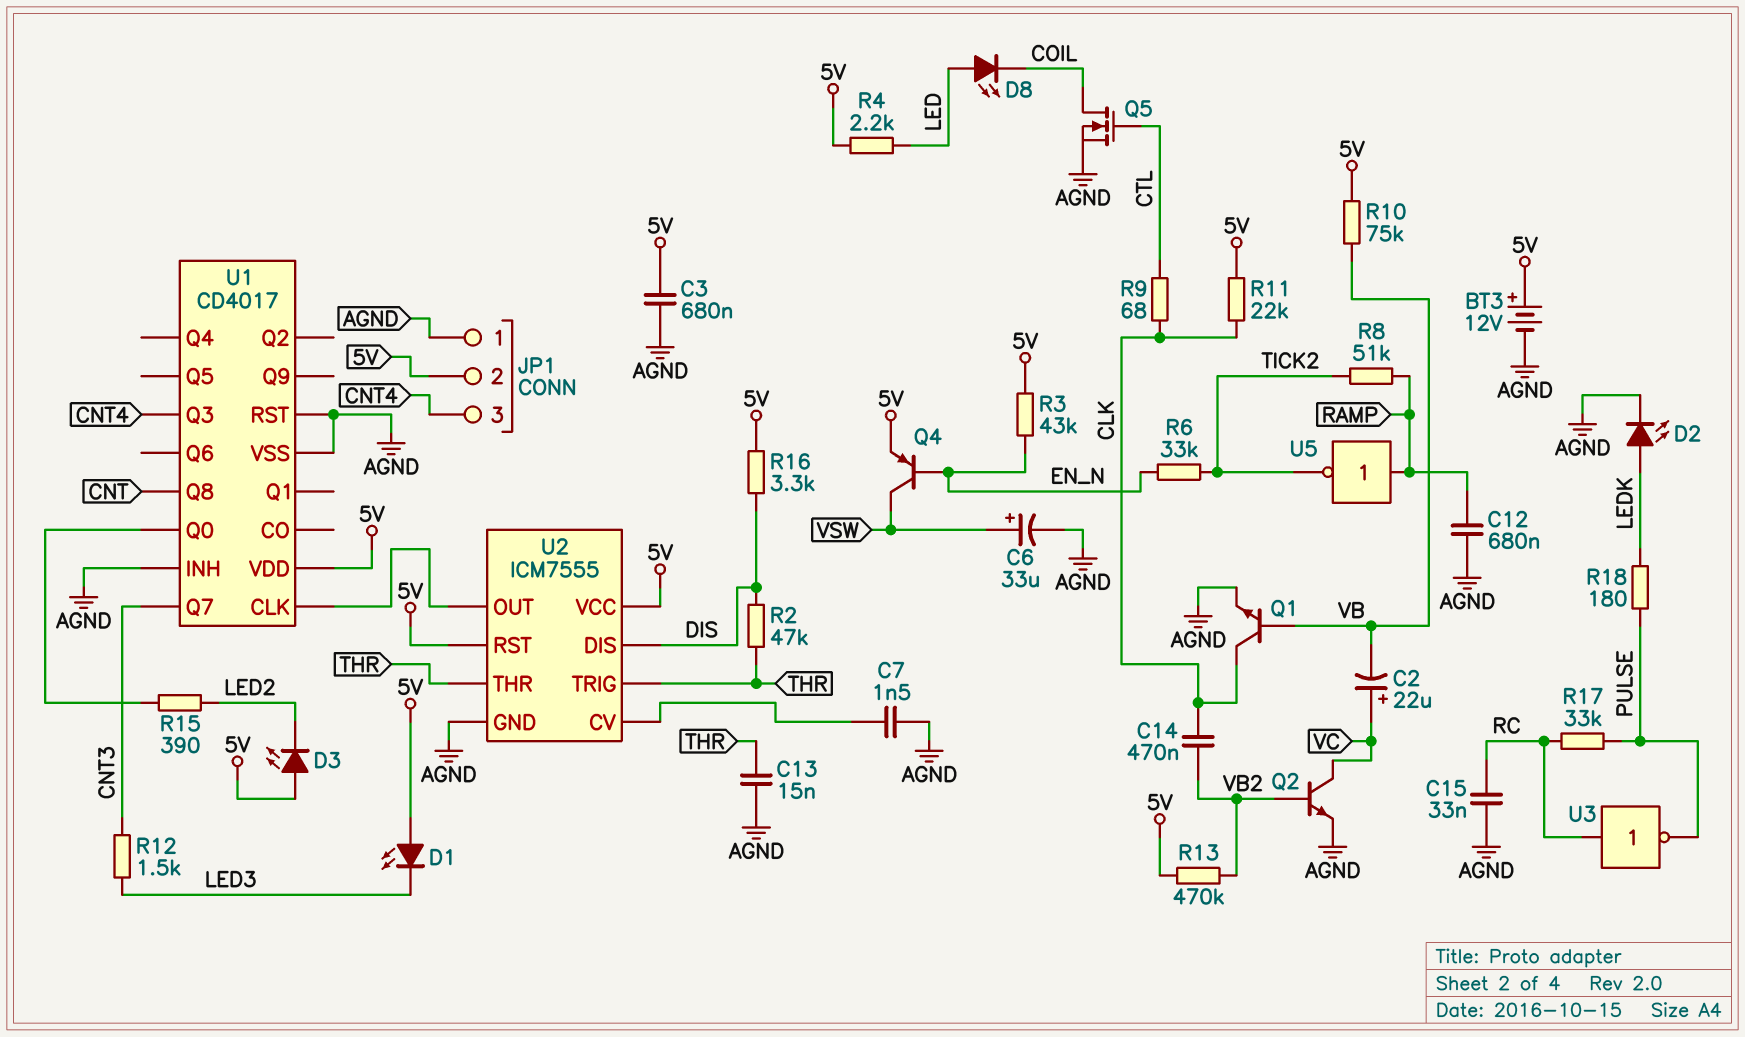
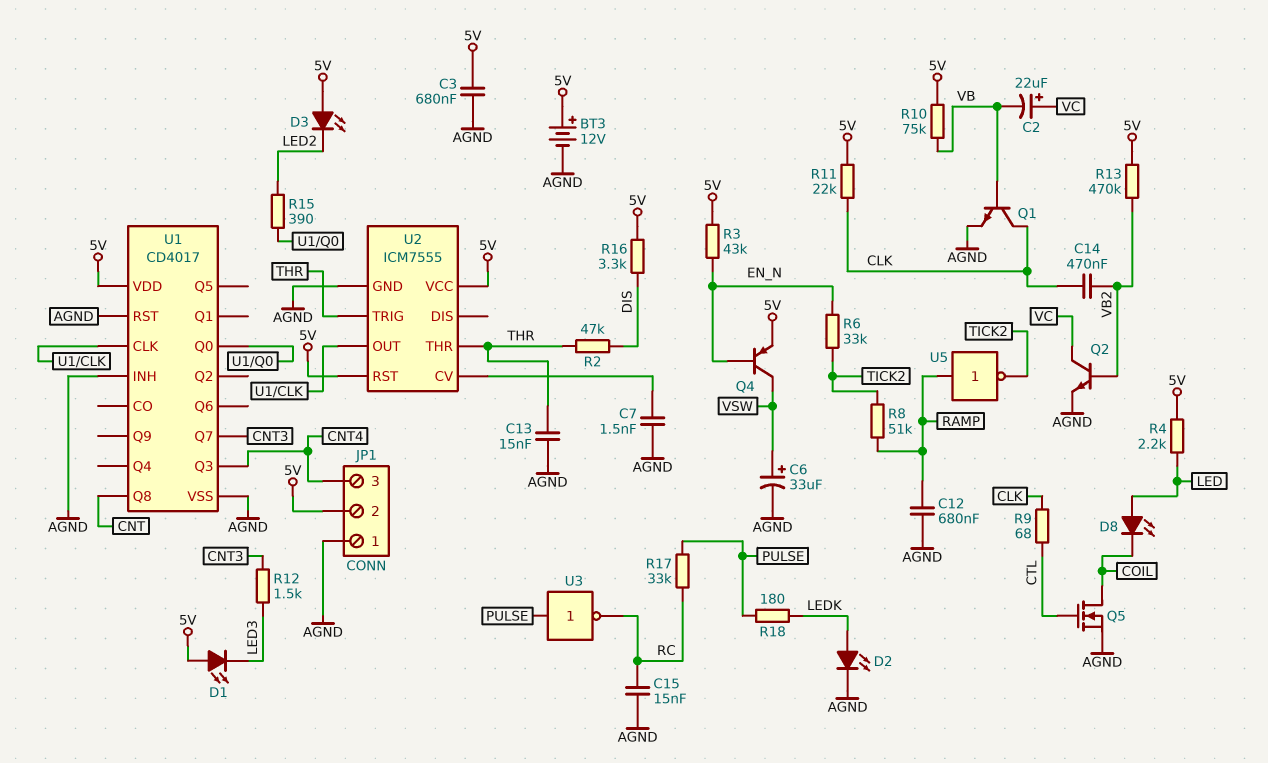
C15: 33nF (AGND, RC) -> 15nF (AGND, RC)
U2 pin DIS: DIS -> none
U3: NOT (in RC, out PULSE) -> NOT (in PULSE, out RC)

